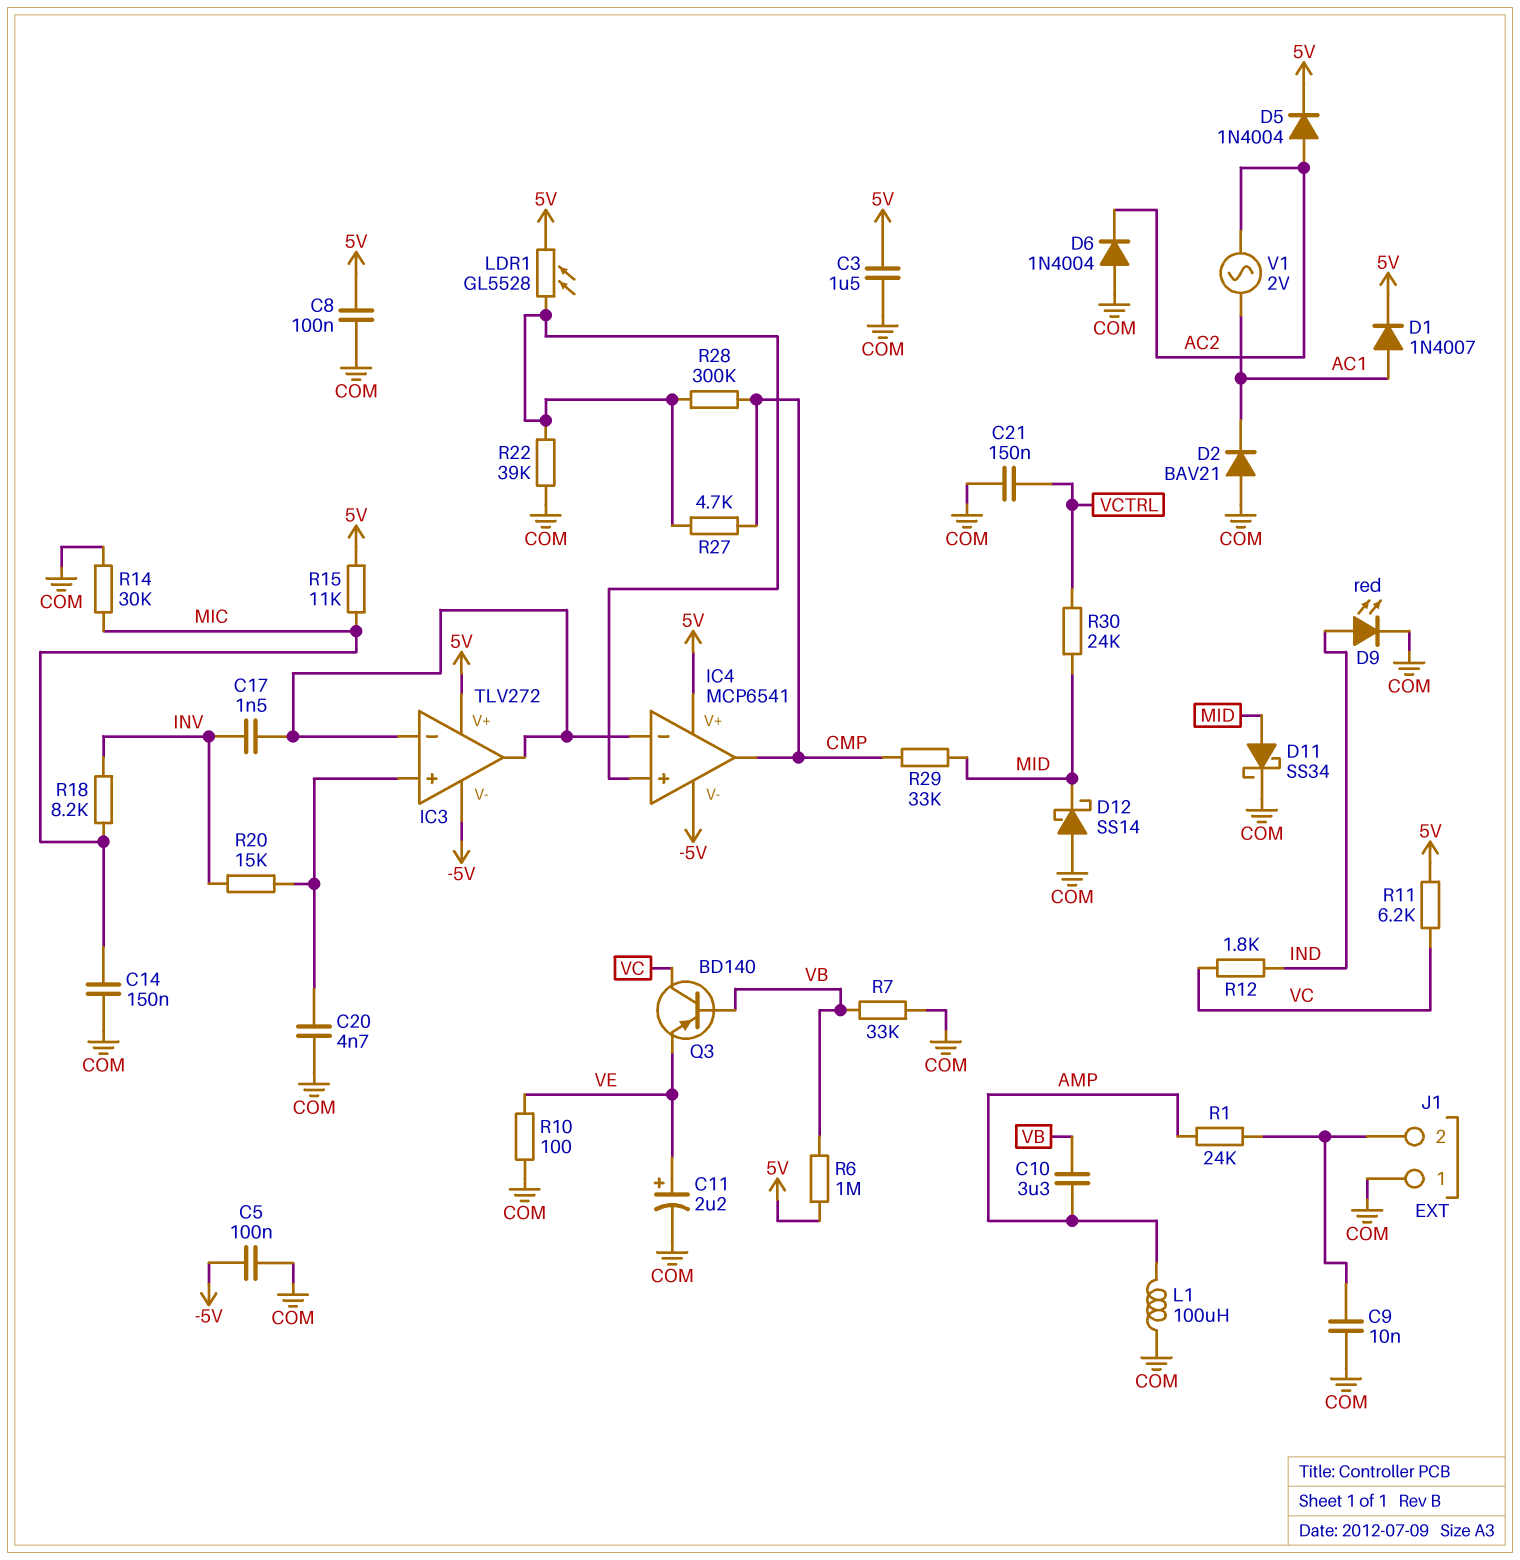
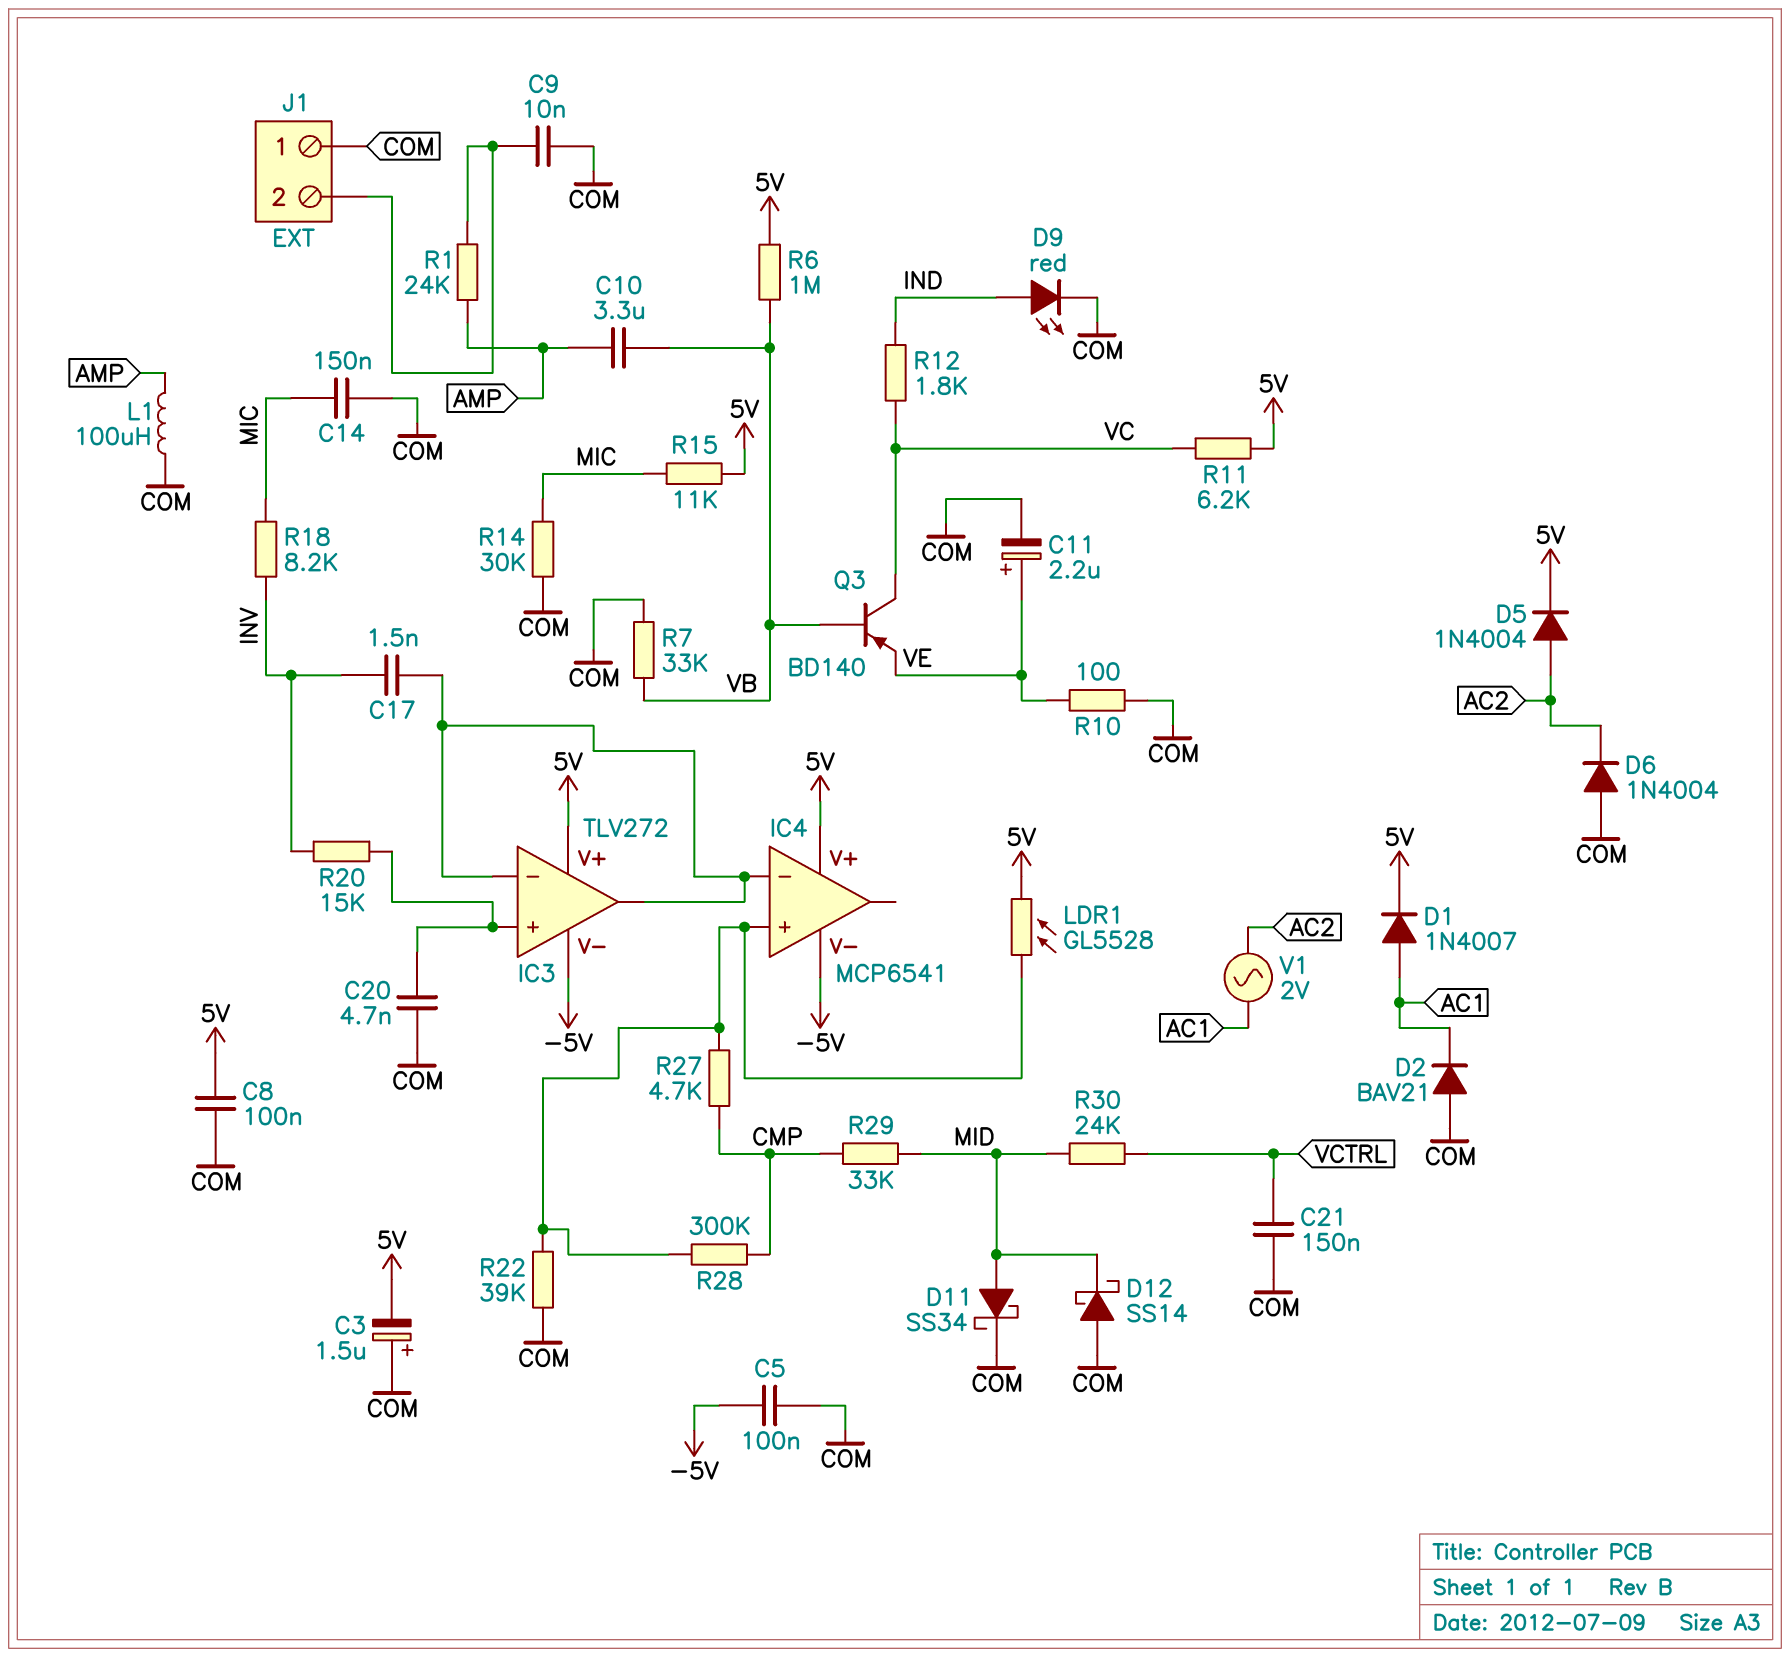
C3: 1.5uF (5V, COM) -> 1.5uF (plus COM, minus 5V)
IC4 pin out: CMP -> none

